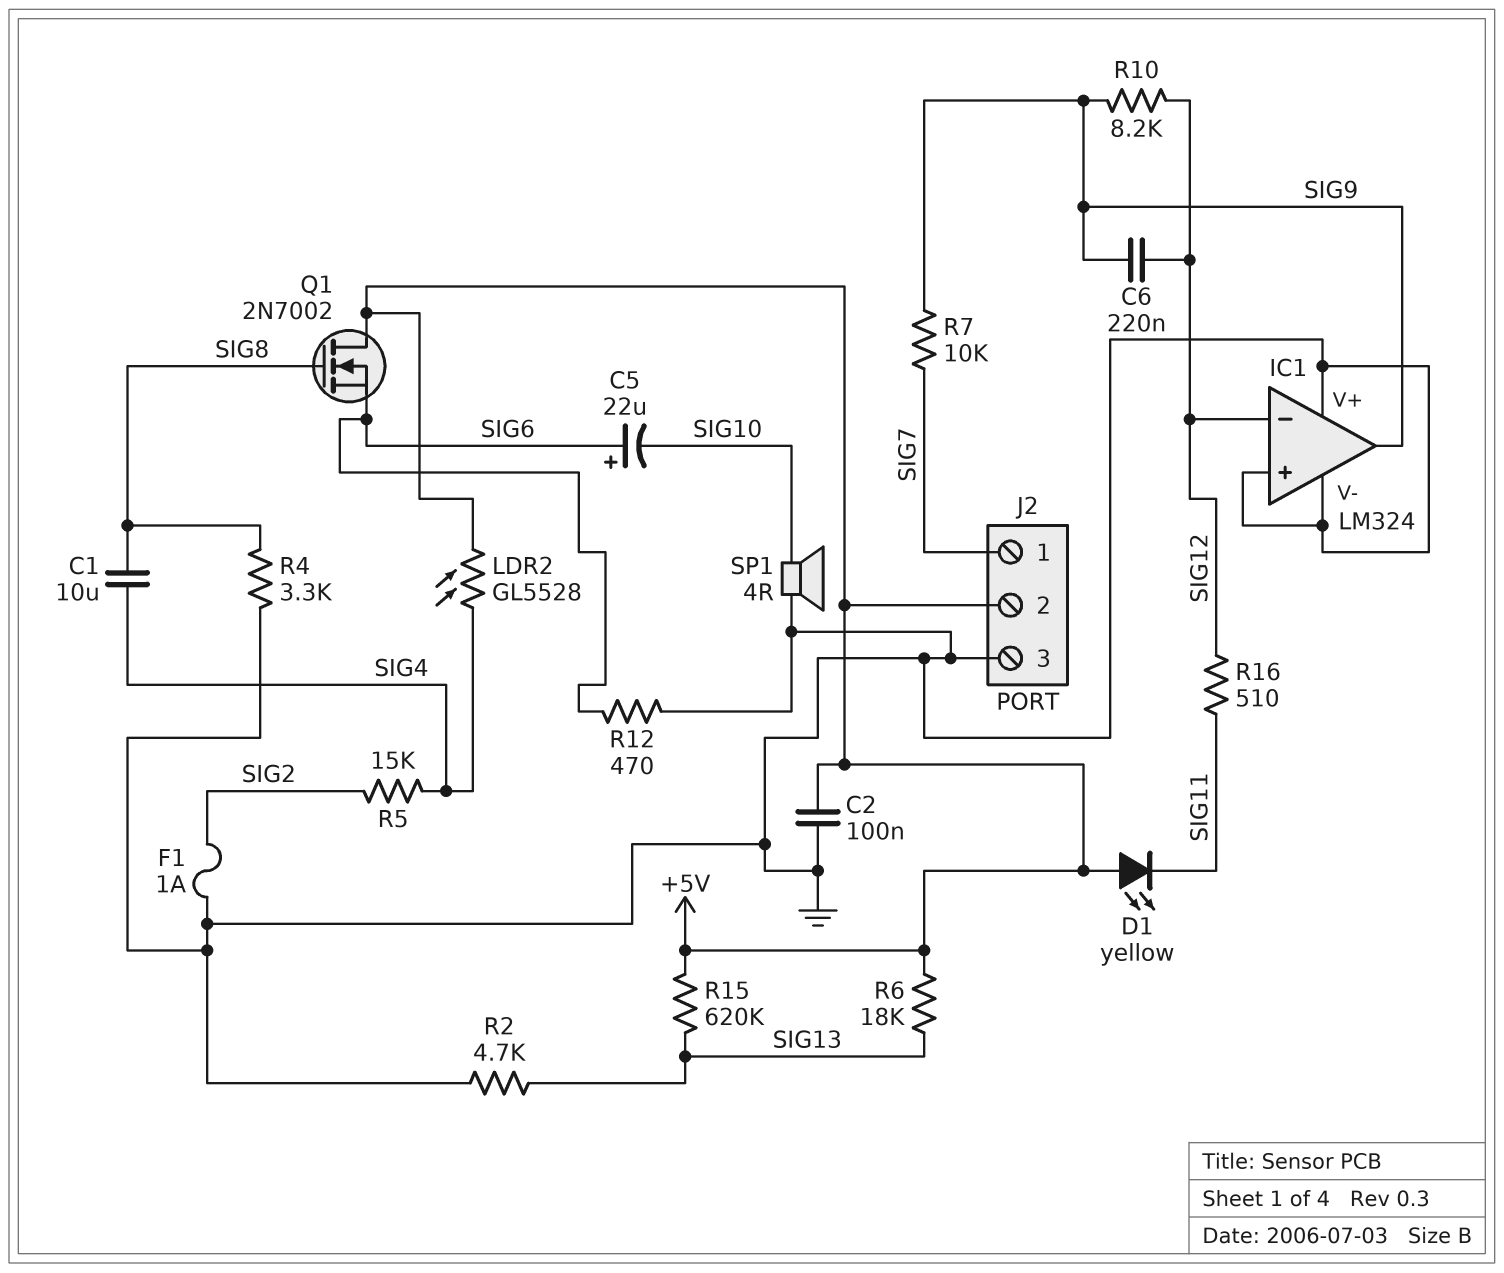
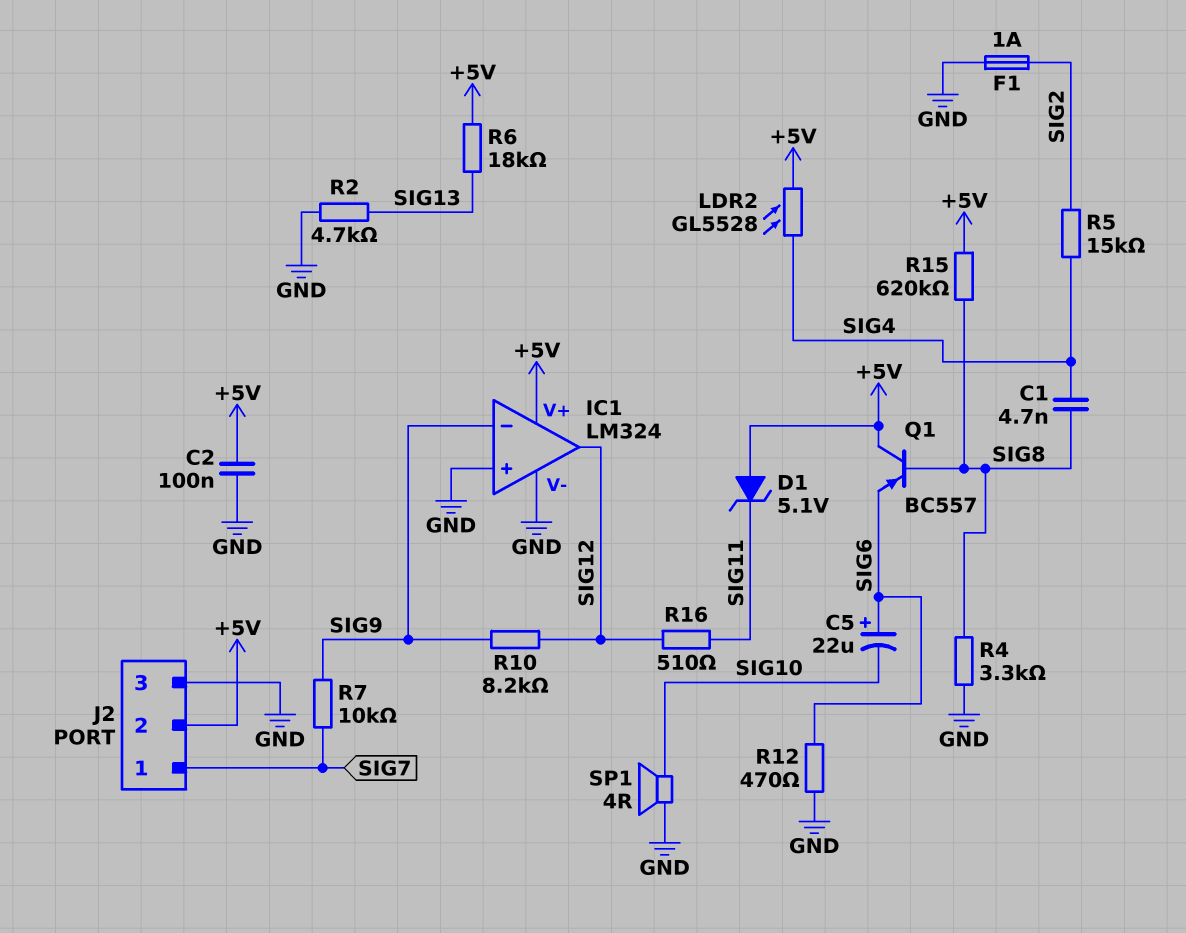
C1: 10uF (SIG4, SIG8) -> 4.7nF (SIG4, SIG8)
C6: 220nF (SIG9, SIG12) -> none
D1: LED yellow (A +5V, K SIG11) -> zener 5.1V (A +5V, K SIG11)
IC1 pin V+: GND -> +5V
IC1 pin in-: SIG12 -> SIG9
IC1 pin out: SIG9 -> SIG12
Q1: NMOS 2N7002 (G SIG8, D +5V, S SIG6) -> PNP BC557 (B SIG8, C +5V, E SIG6)
R15: 620k (+5V, SIG13) -> 620k (+5V, SIG8)

